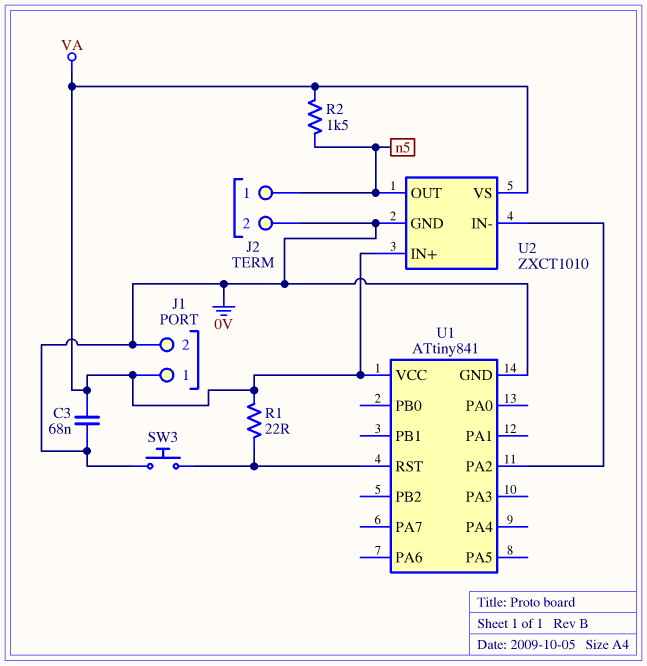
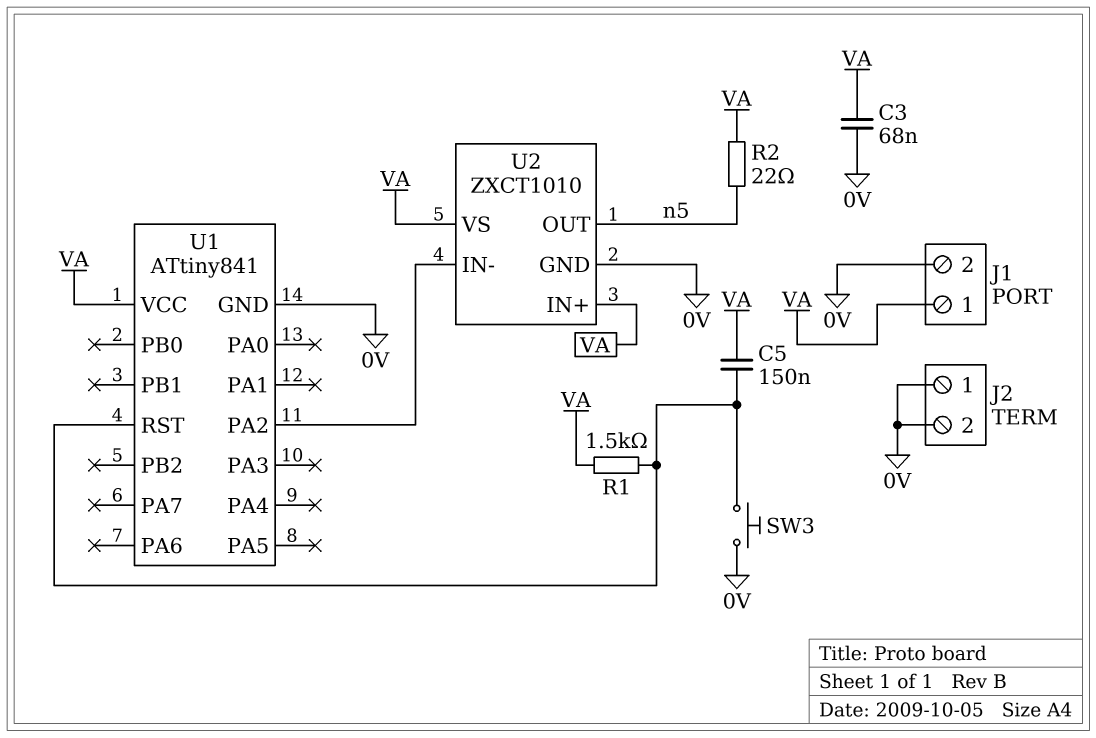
C5: none -> 150nF (U1/RST, VA)
J2 pin 1: n5 -> 0V
R1: 22 (U1/RST, VA) -> 1.5k (U1/RST, VA)
R2: 1.5k (VA, n5) -> 22 (VA, n5)

